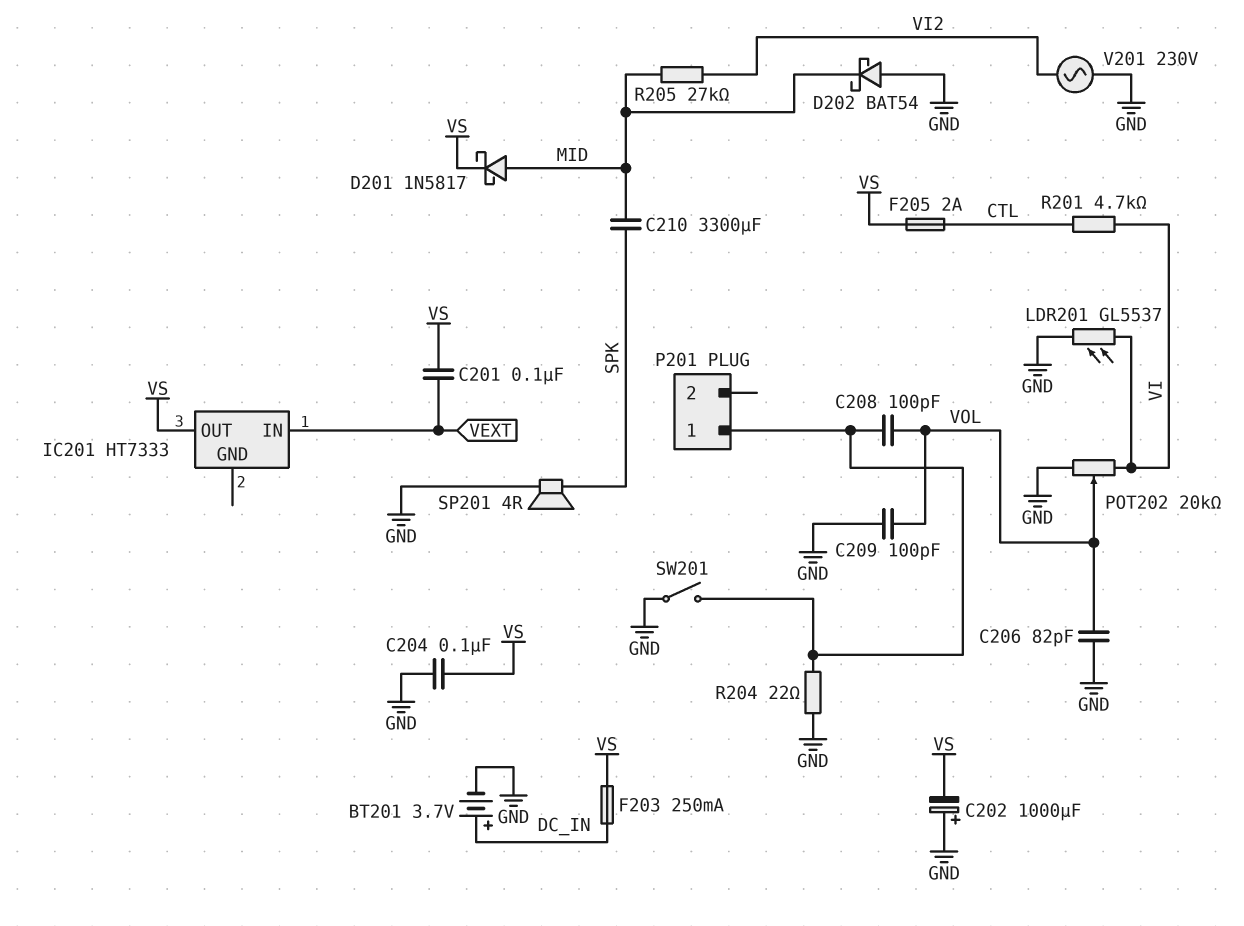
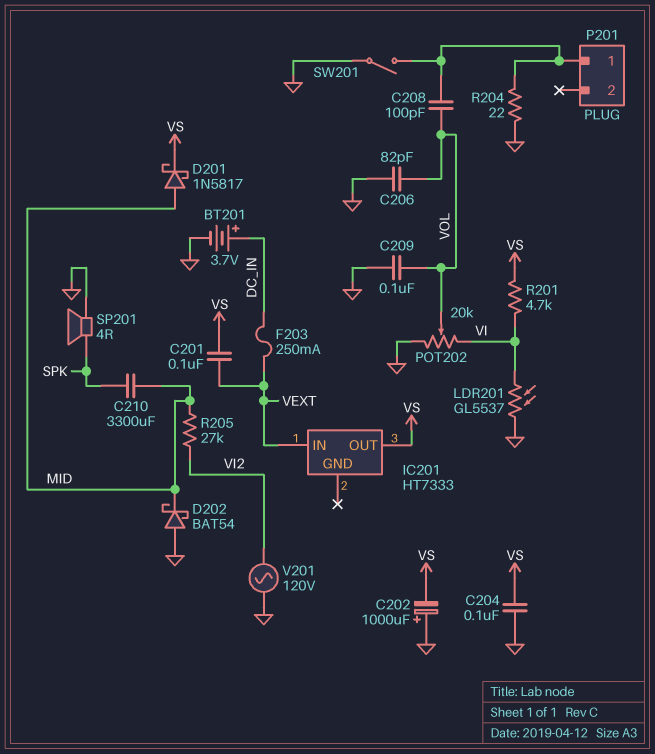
C209: 100pF (GND, VOL) -> 100nF (GND, VOL)
F203: 250mA (DC_IN, VS) -> 250mA (DC_IN, VEXT)
F205: 2A (CTL, VS) -> none
R201: 4.7k (CTL, VI) -> 4.7k (VI, VS)
V201: AC 230V (GND, VI2) -> AC 120V (GND, VI2)

